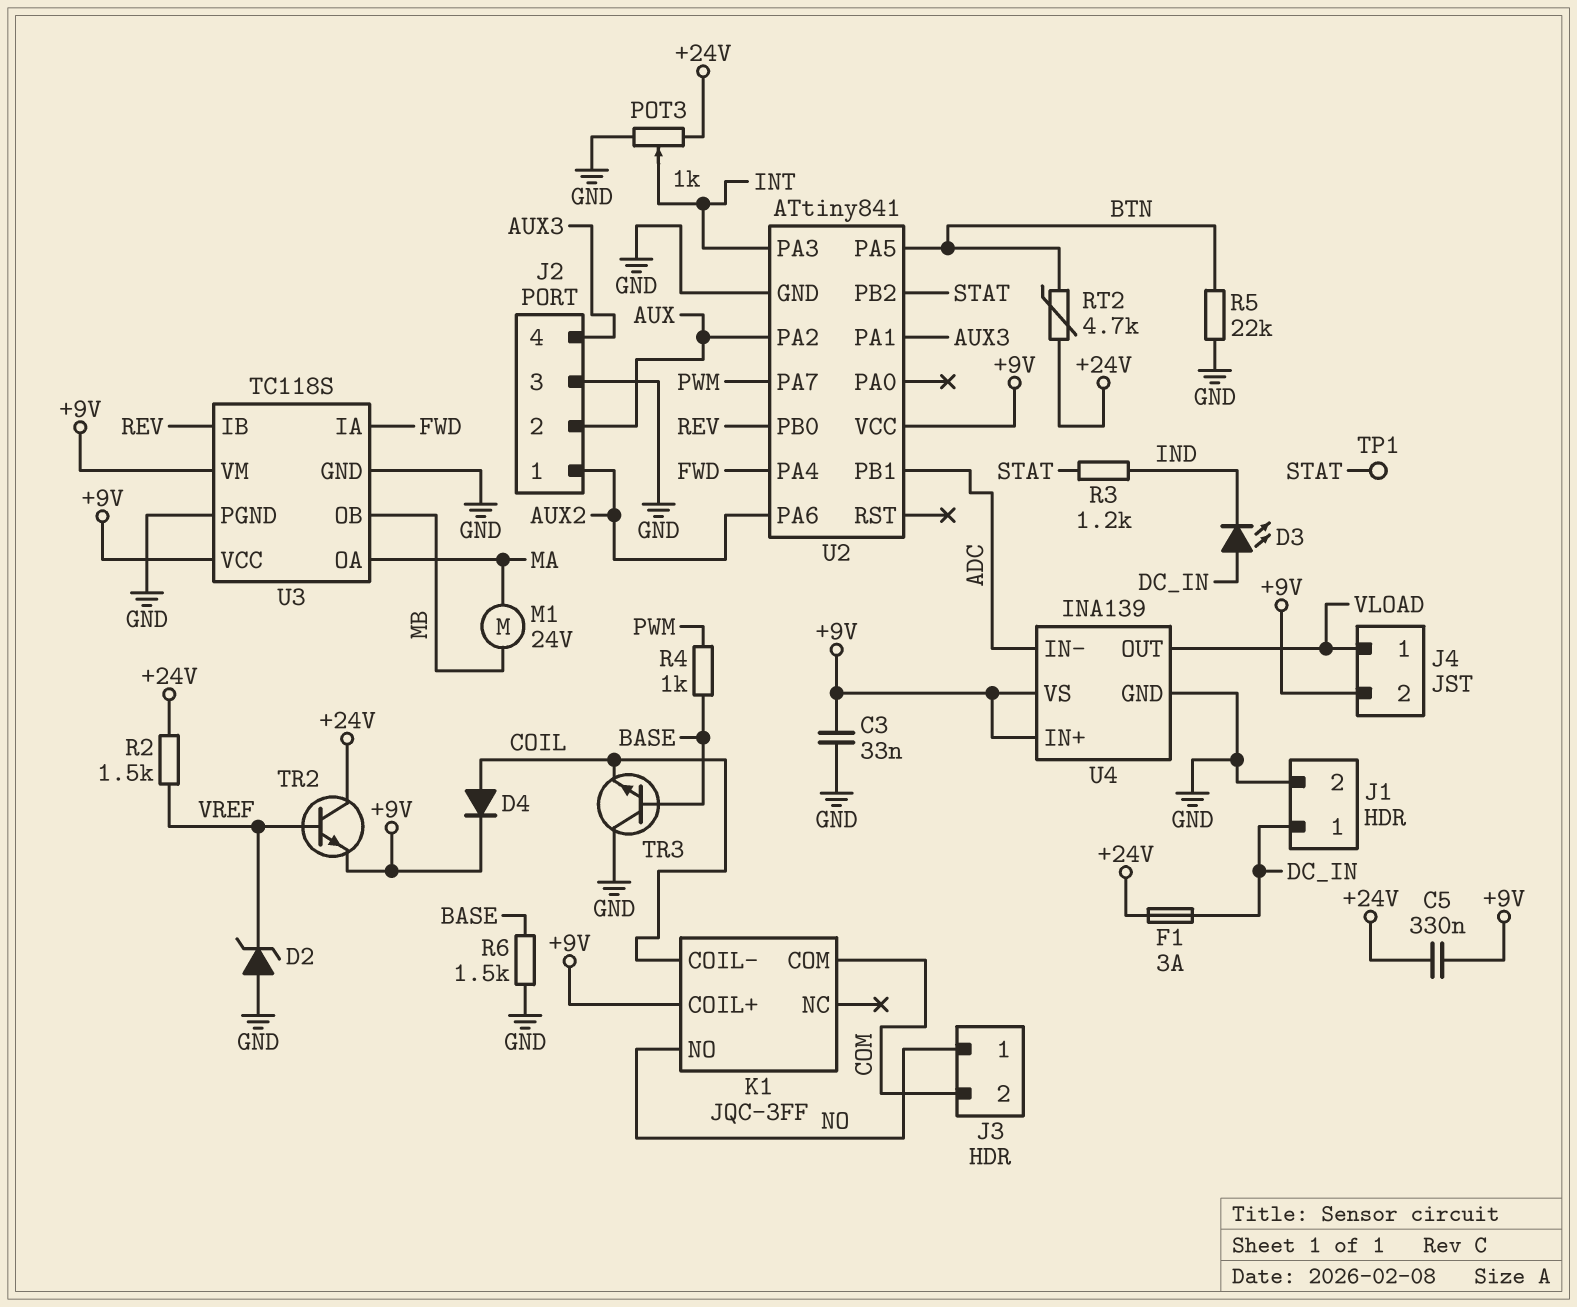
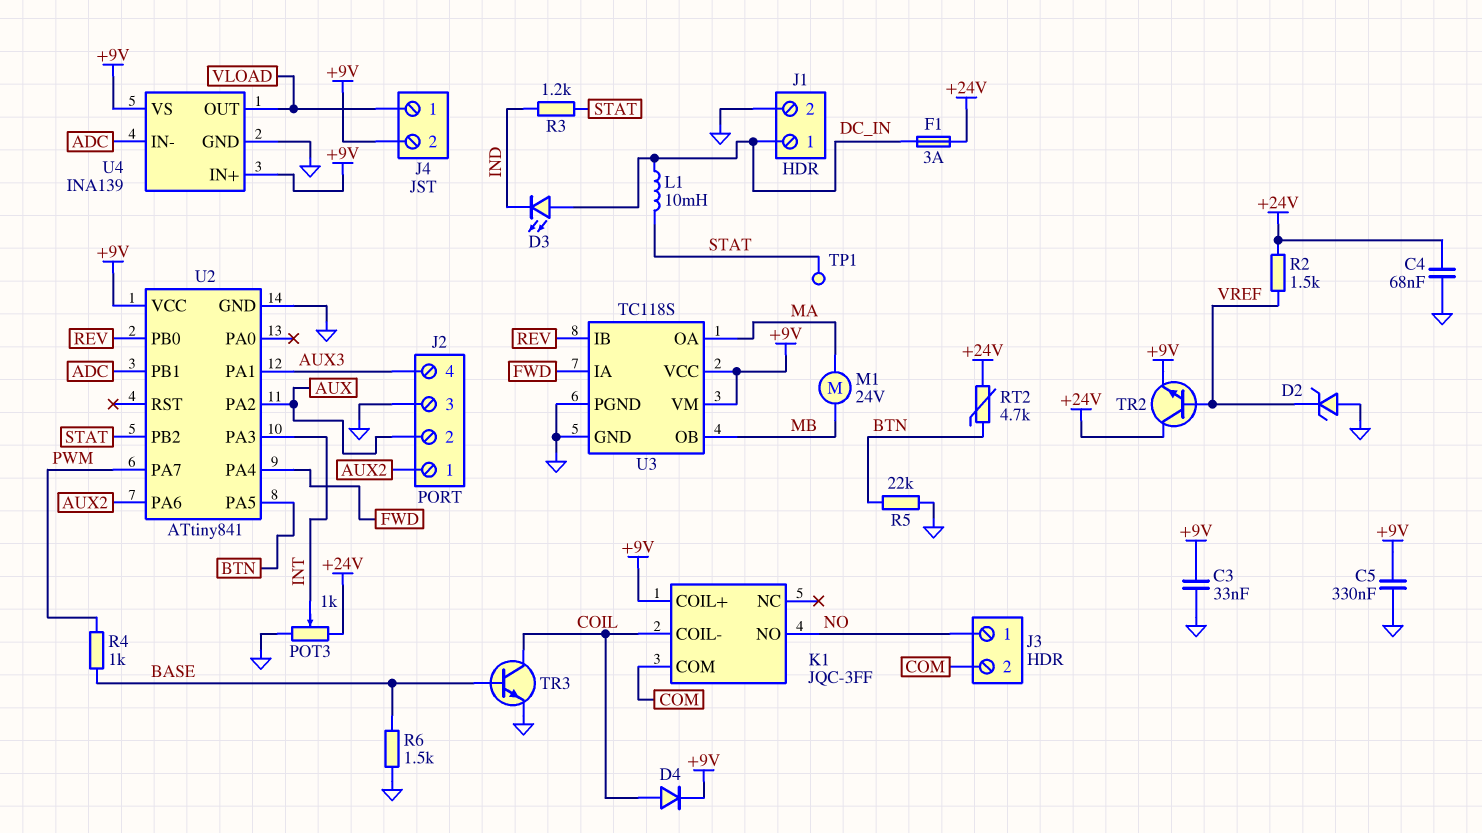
C4: none -> 68nF (+24V, GND)
C5: 330nF (+9V, +24V) -> 330nF (+9V, GND)
L1: none -> 10mH (DC_IN, STAT)
TR3: NPN (B BASE, C GND, E COIL) -> NPN (B BASE, C COIL, E GND)

